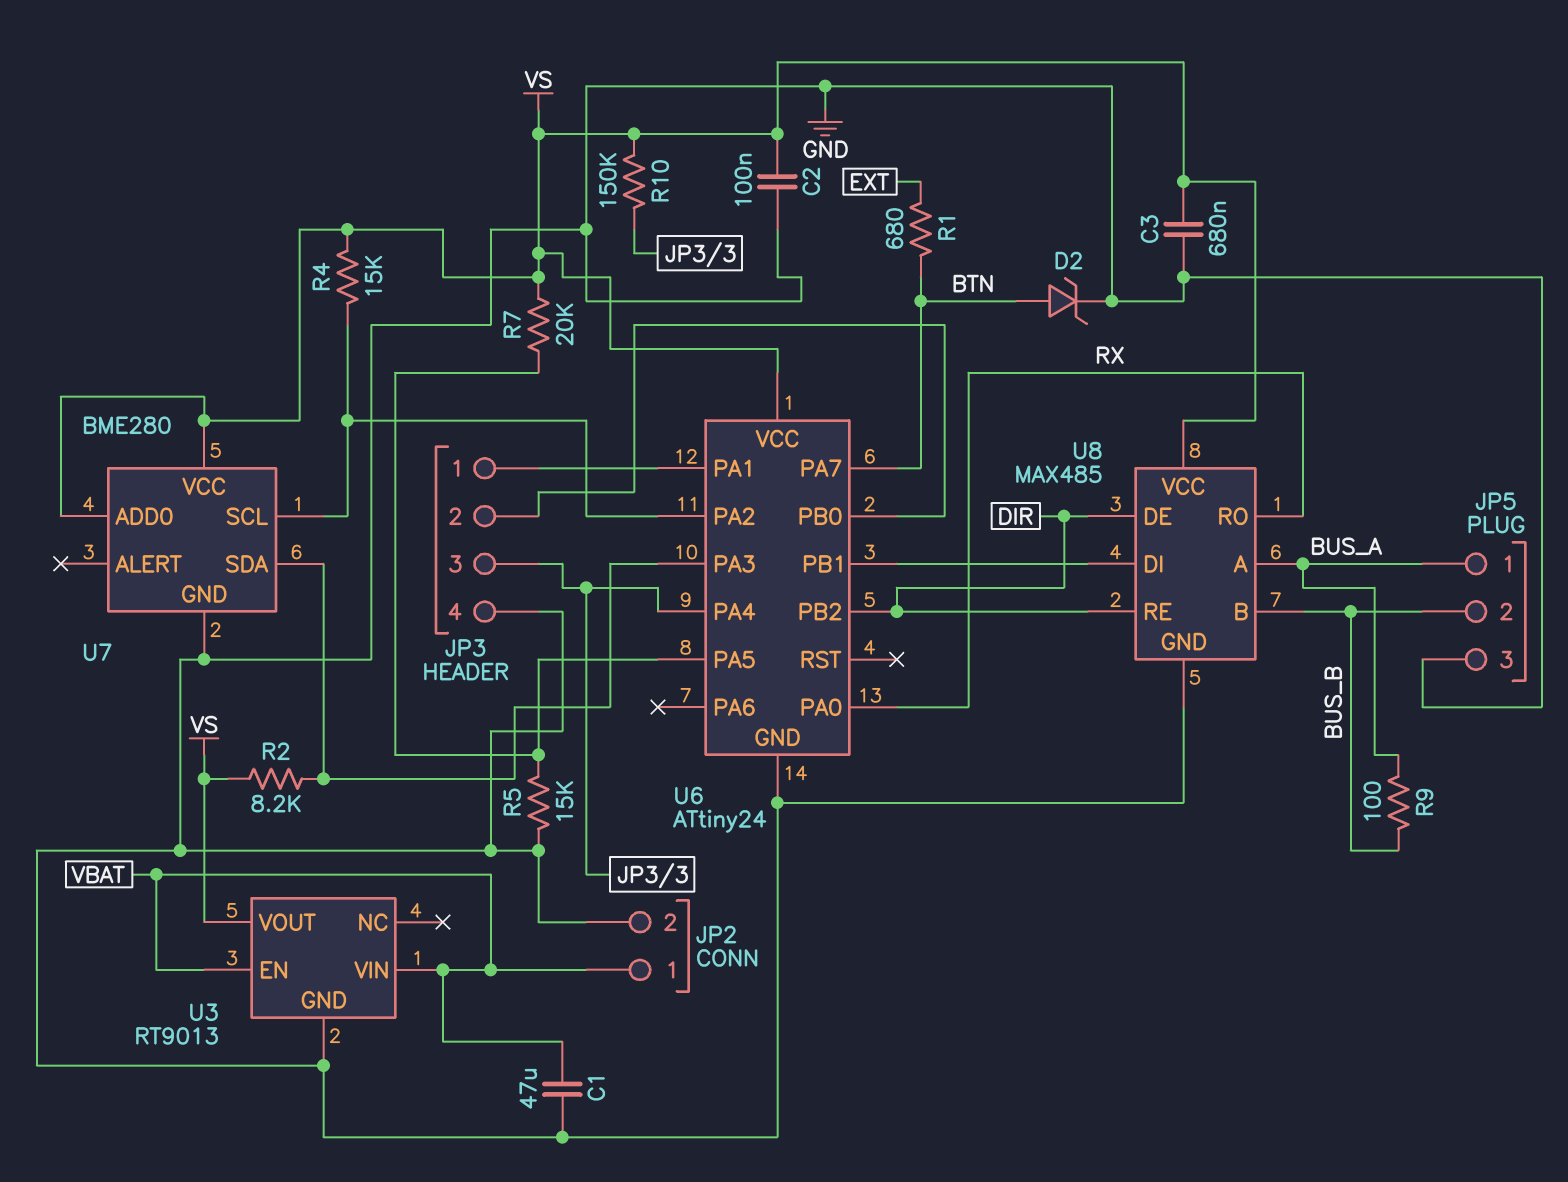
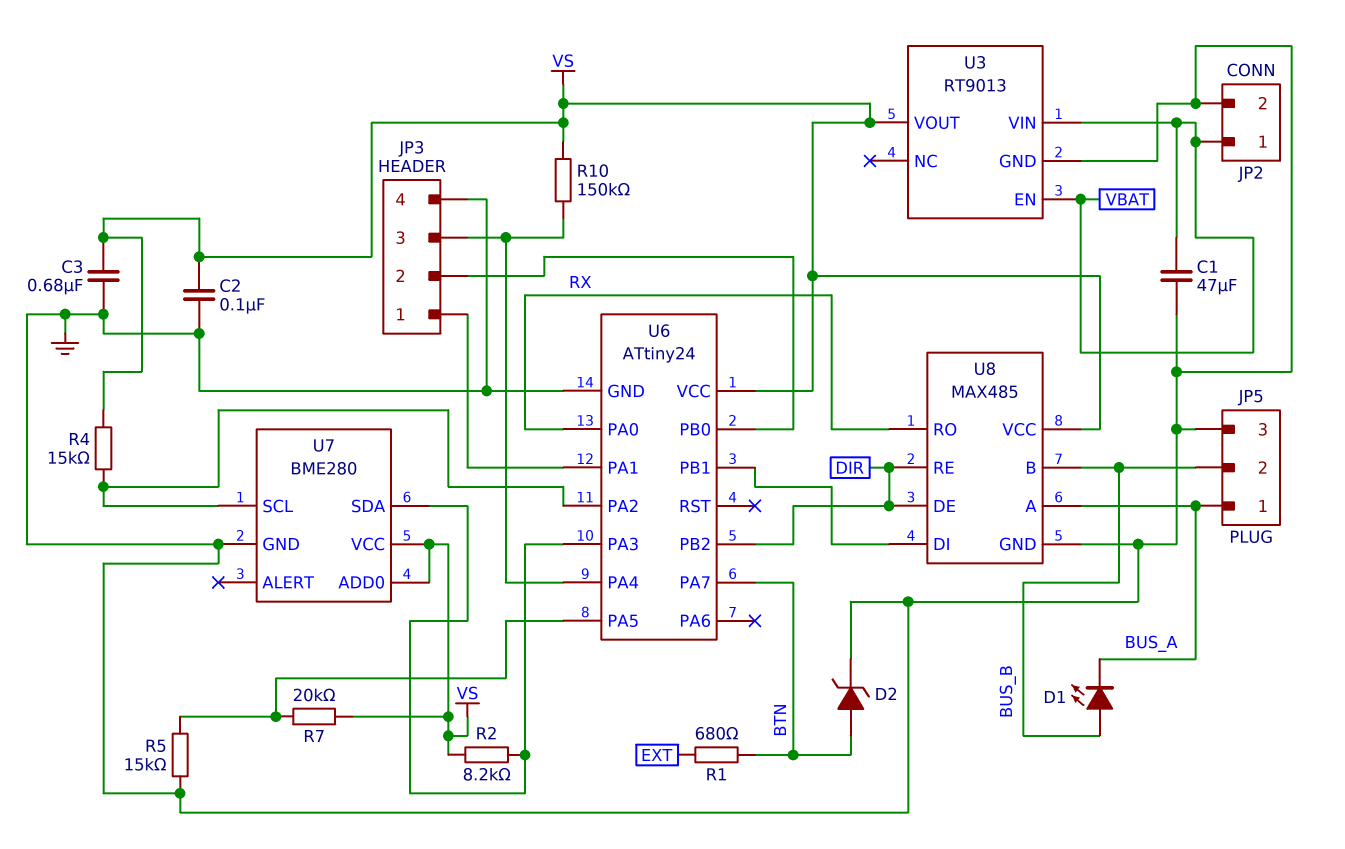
D1: none -> LED (A BUS_B, K BUS_A)
R9: 100 (BUS_A, BUS_B) -> none

